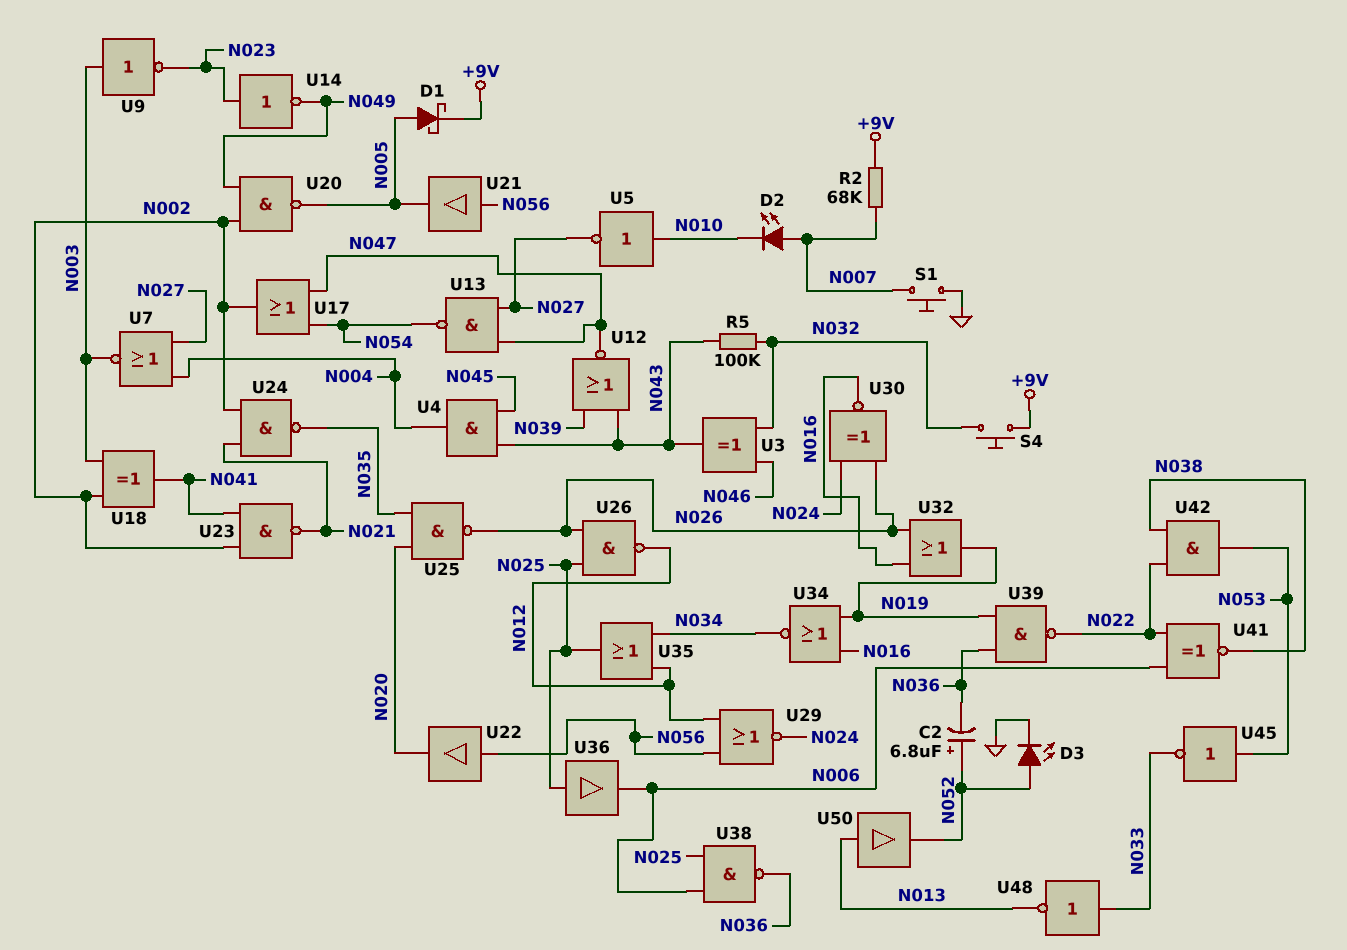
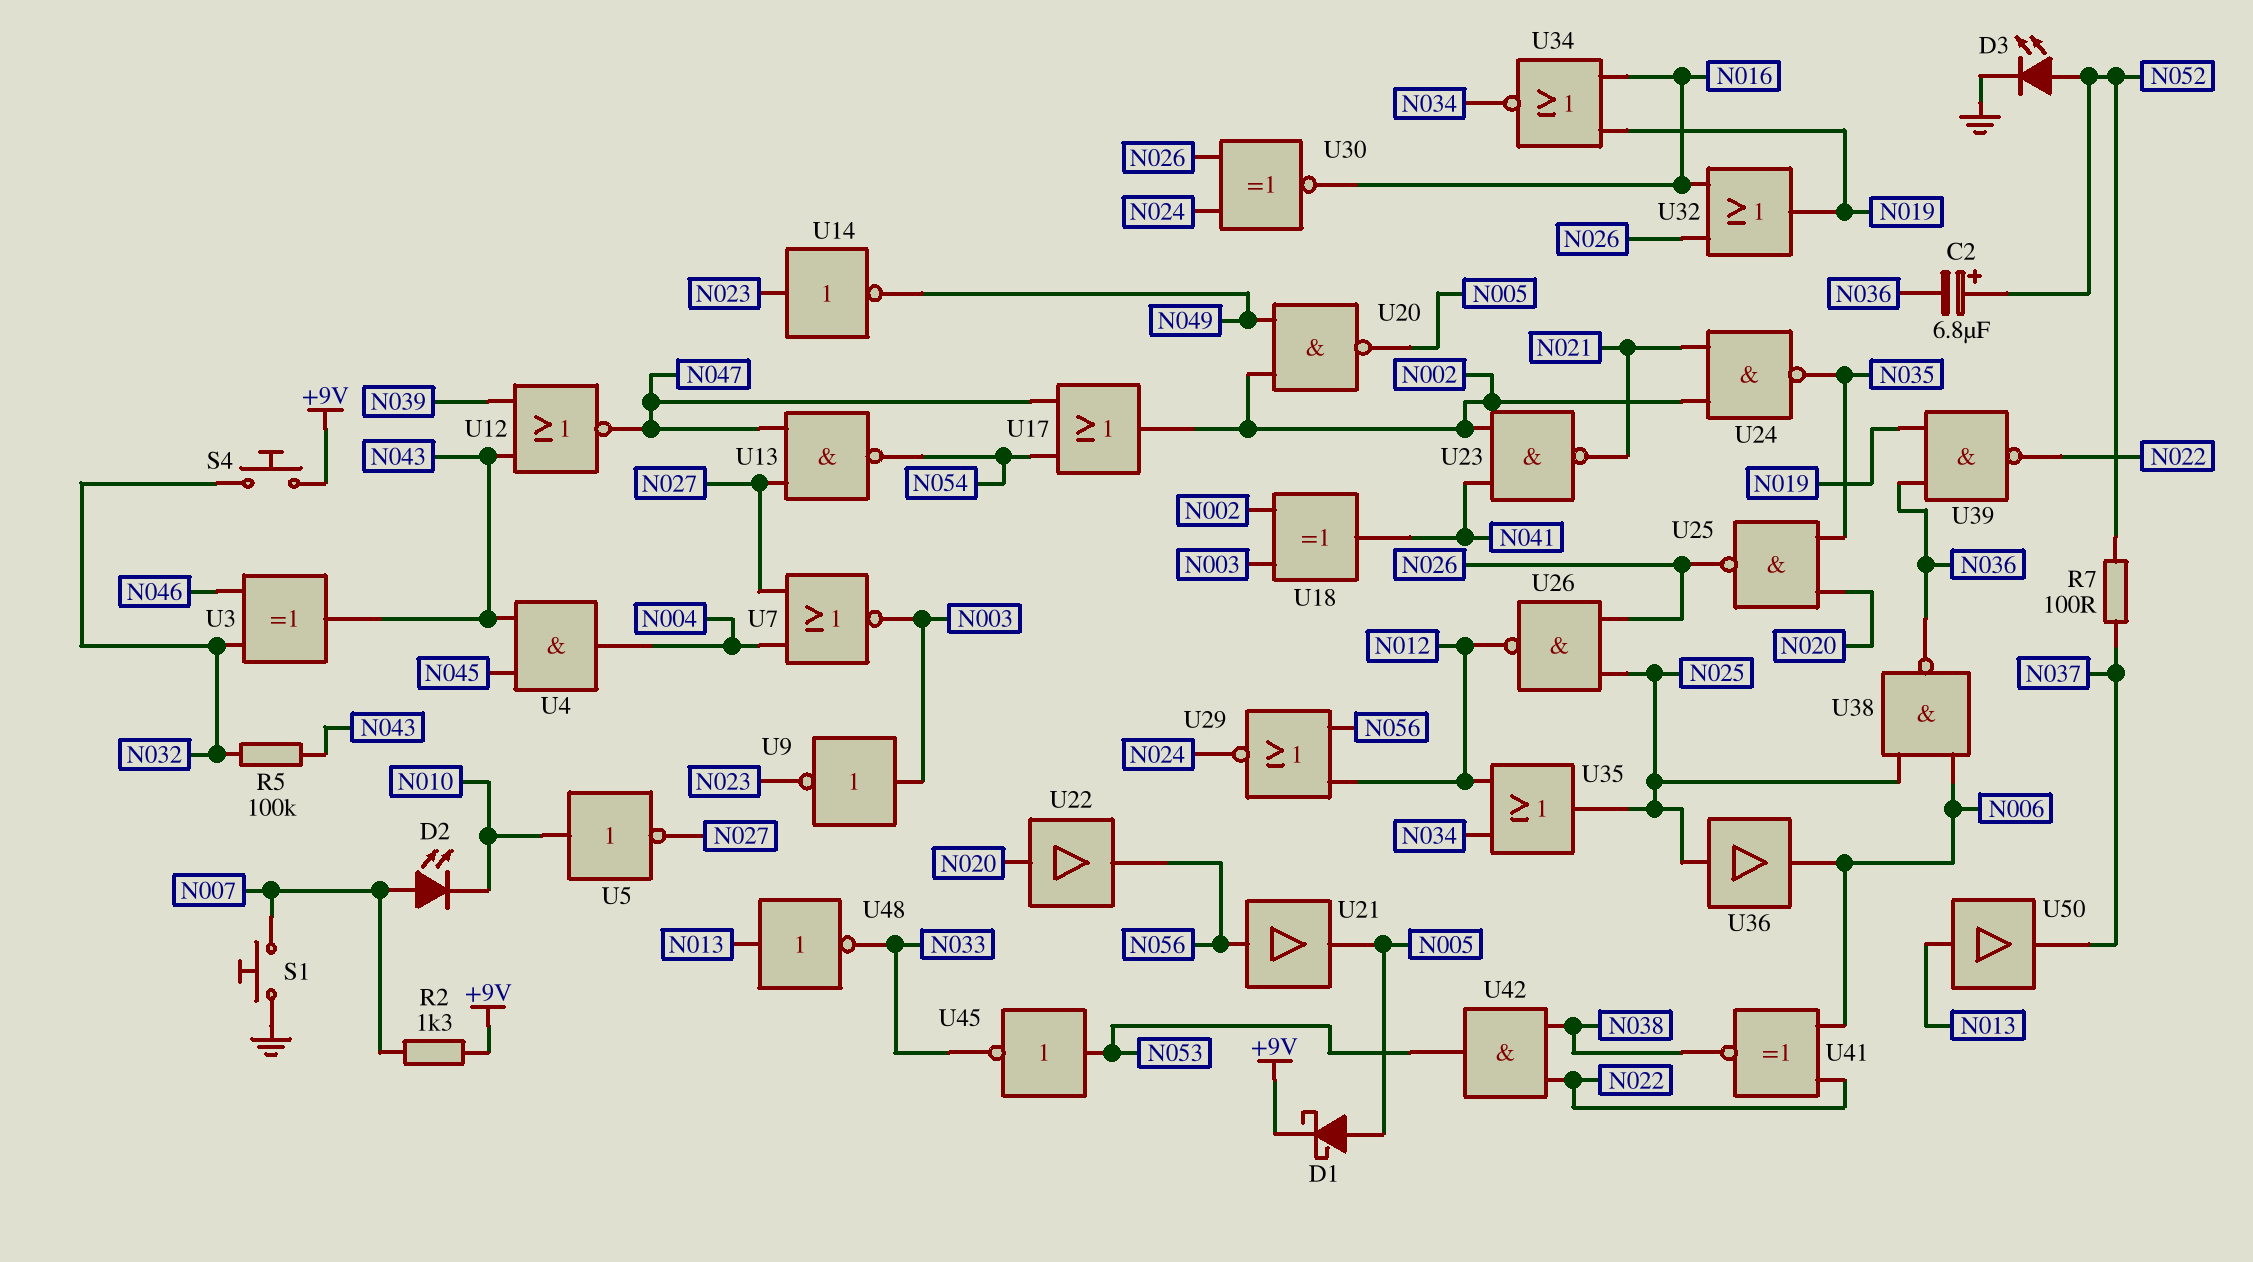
R2: 68k (+9V, N007) -> 1.3k (+9V, N007)
R7: none -> 100 (N037, N052)
U22: buffer (in N056, out N020) -> buffer (in N020, out N056)
U48: NOT (in N033, out N013) -> NOT (in N013, out N033)
U50: buffer (in N013, out N052) -> buffer (in N013, out N037)

